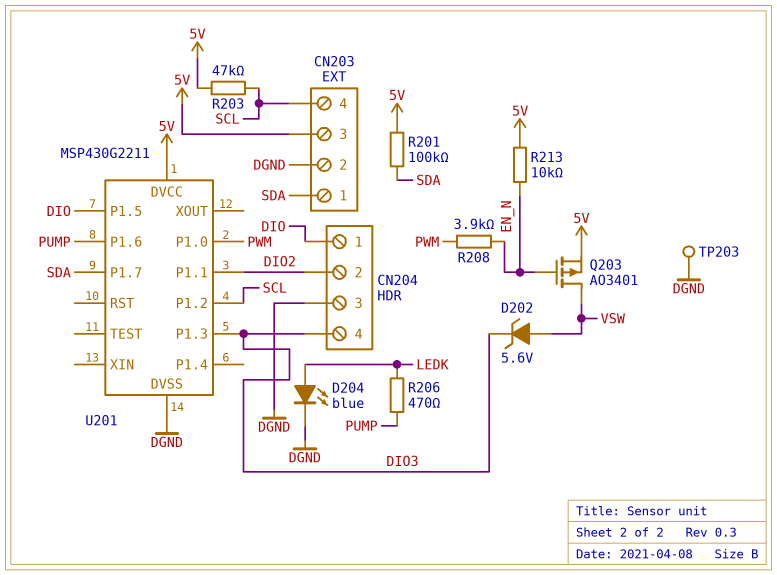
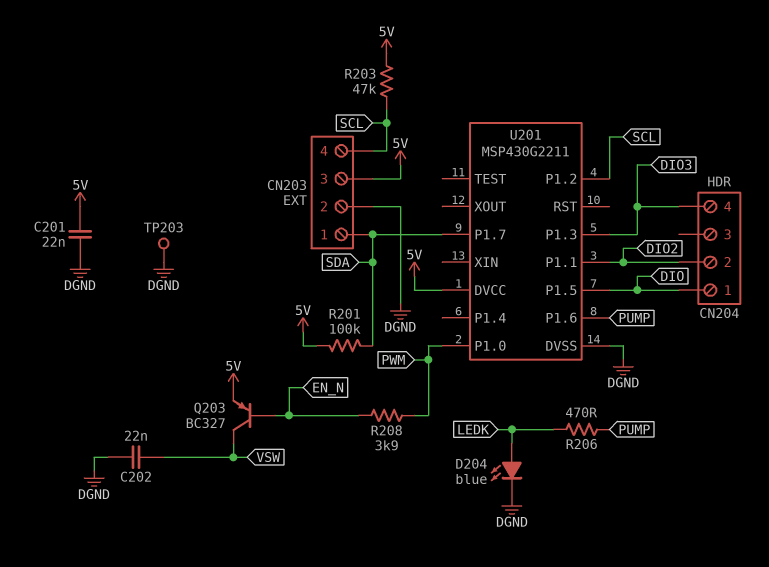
C201: none -> 22nF (5V, DGND)
C202: none -> 22nF (DGND, VSW)
CN204 pin 3: DGND -> none
D202: zener 5.6V (A VSW, K DIO3) -> none
Q203: PMOS AO3401 (G EN_N, D VSW, S 5V) -> PNP BC327 (B EN_N, C VSW, E 5V)
R213: 10k (5V, EN_N) -> none

